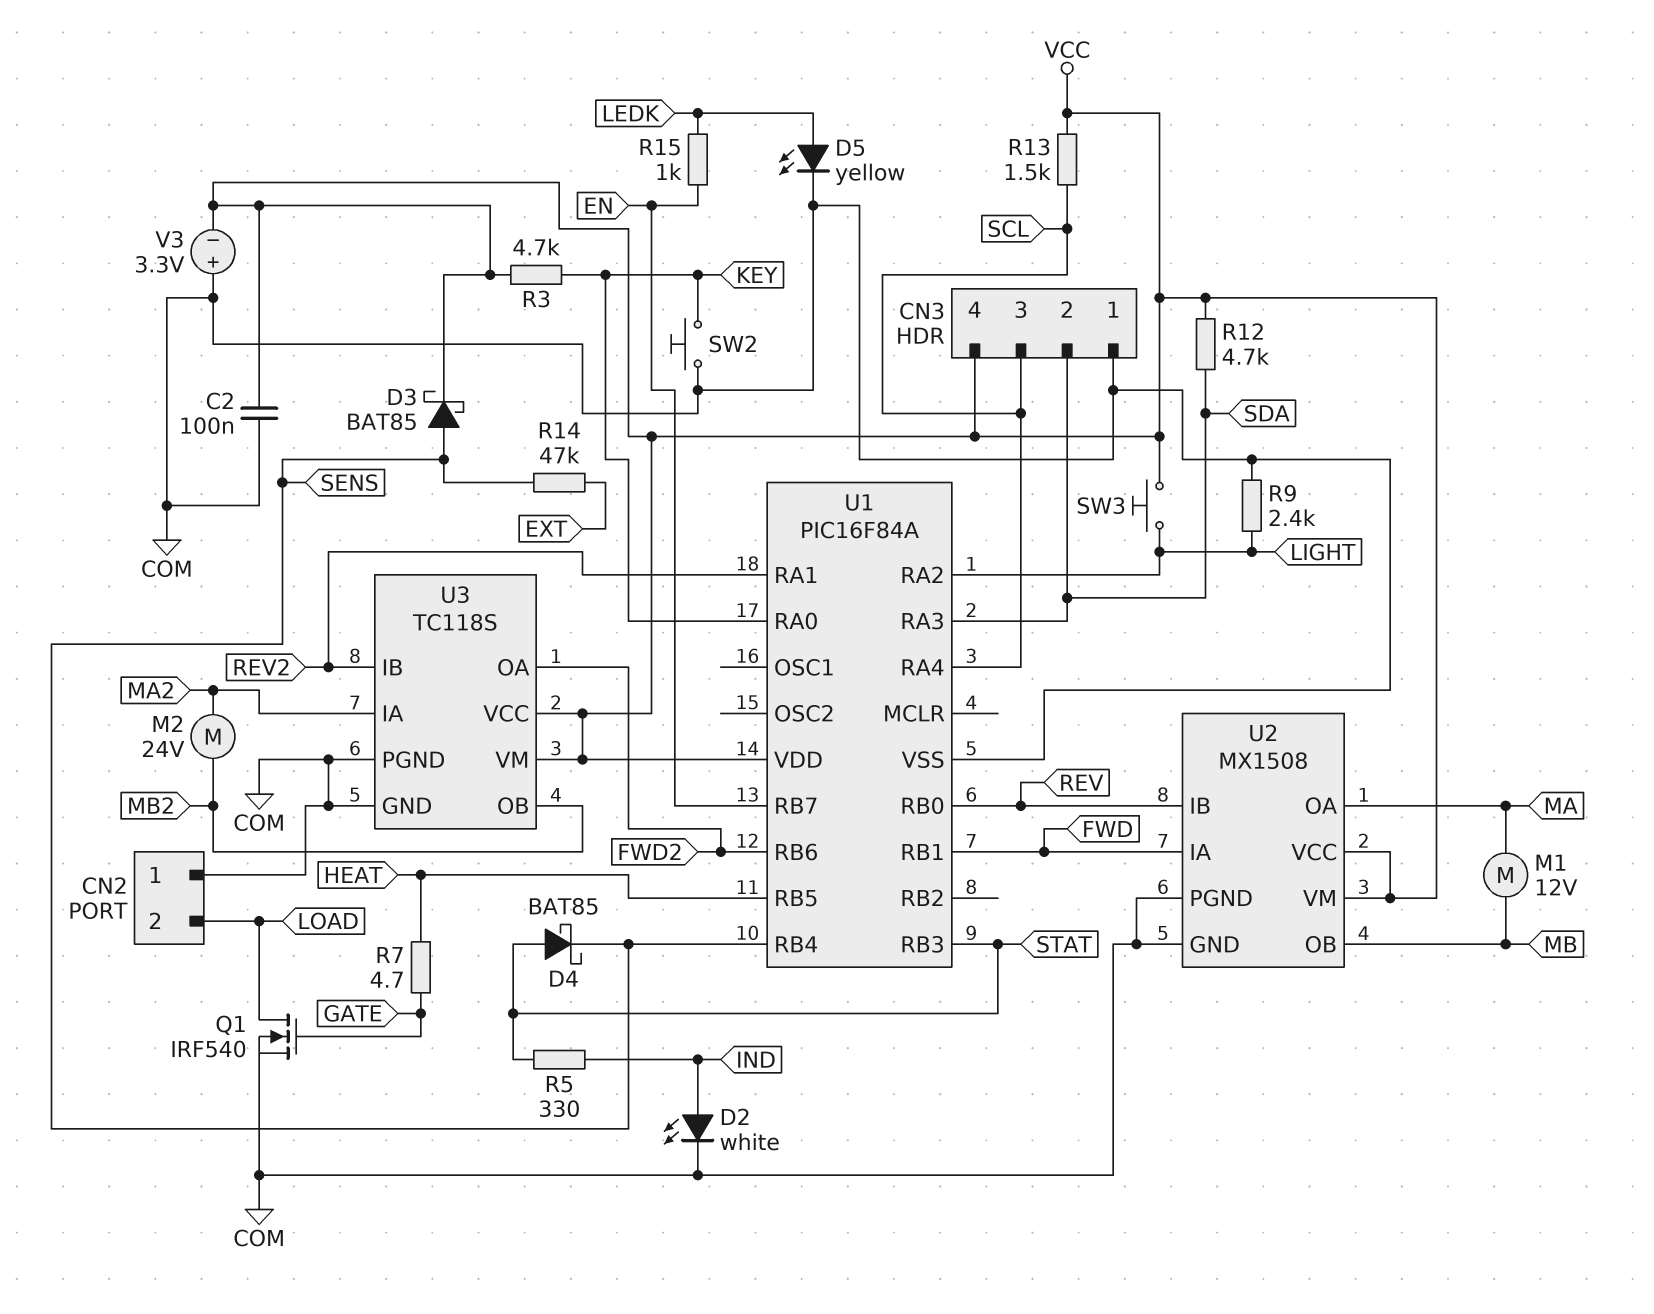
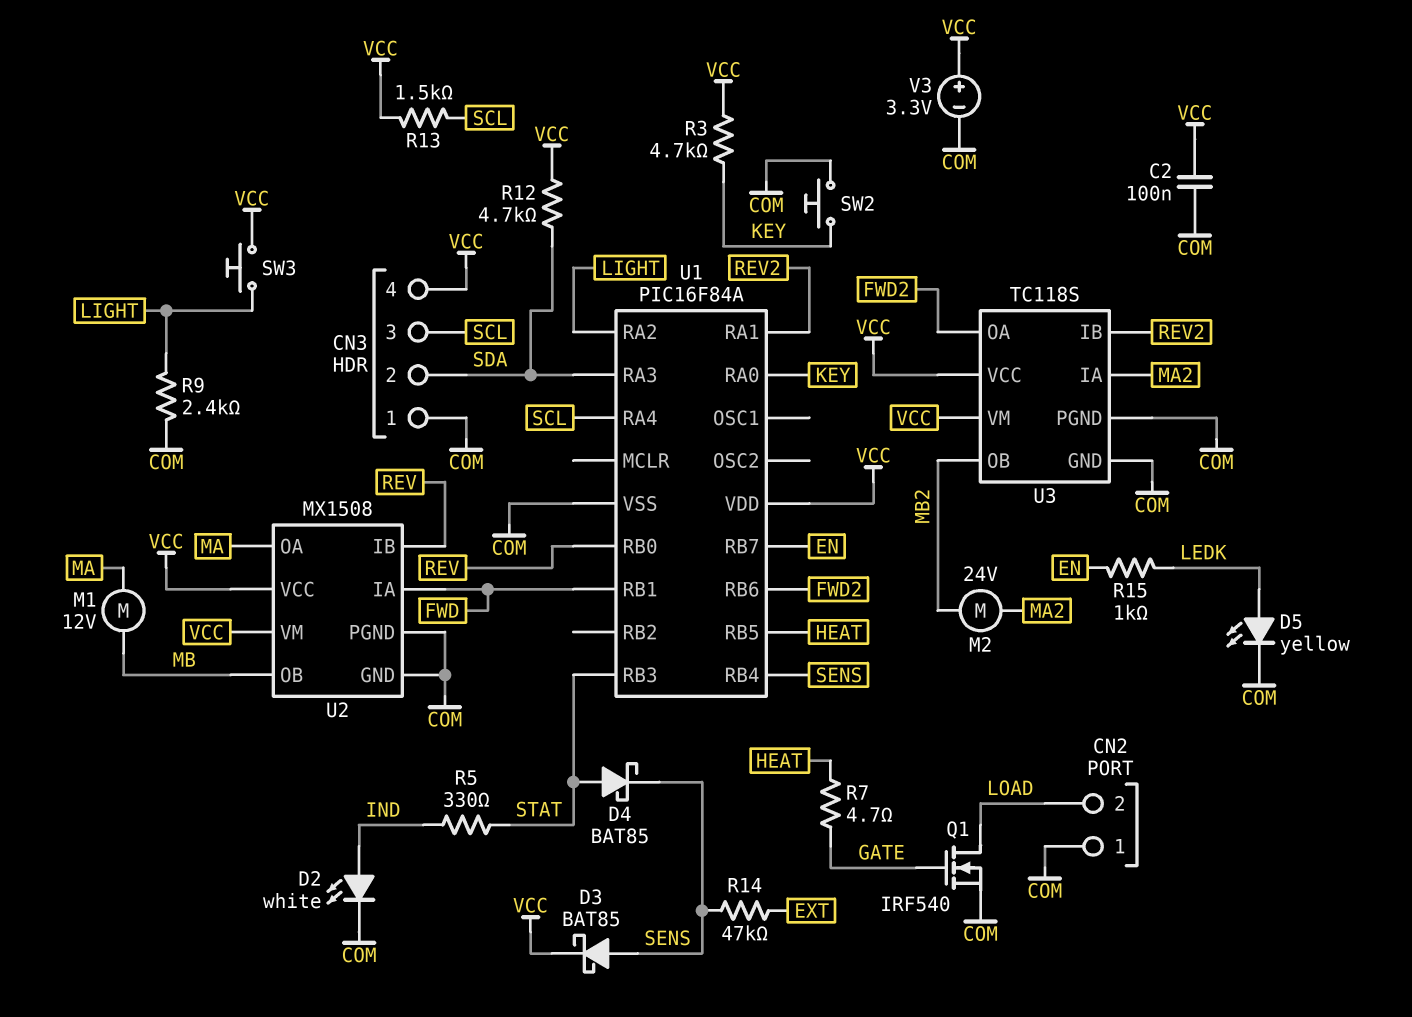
V3: 3.3V (plus COM, minus VCC) -> 3.3V (plus VCC, minus COM)

